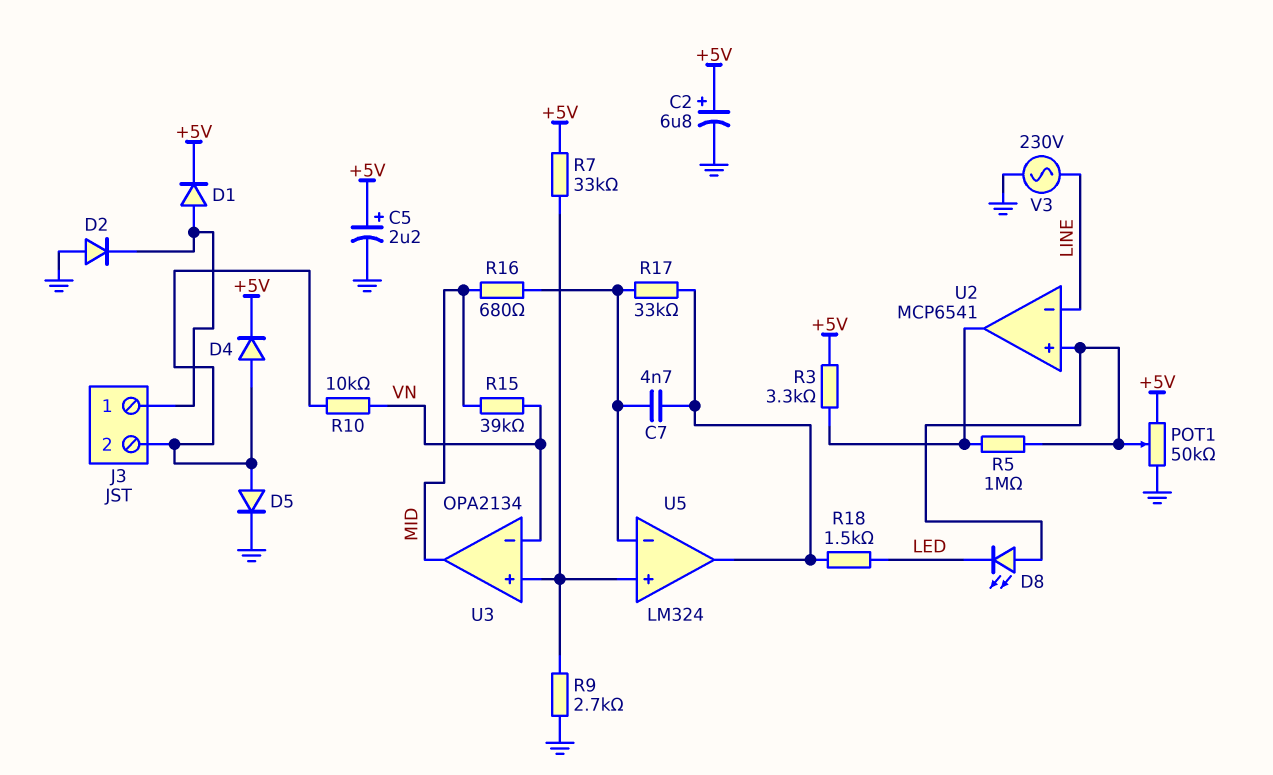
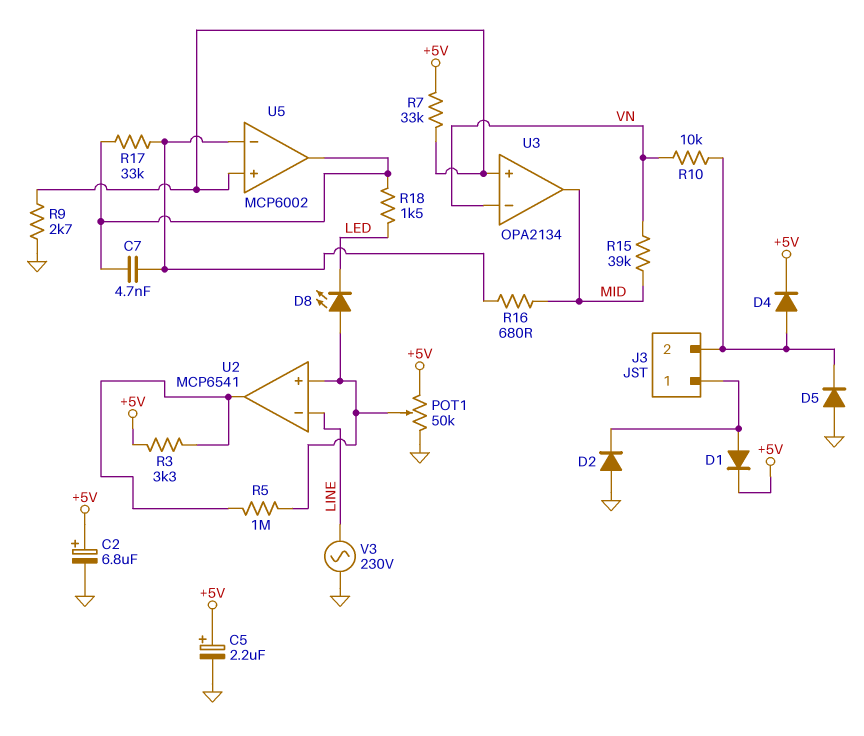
D5: diode (A J3/2, K GND) -> diode (A GND, K J3/2)
U5: LM324 -> MCP6002

